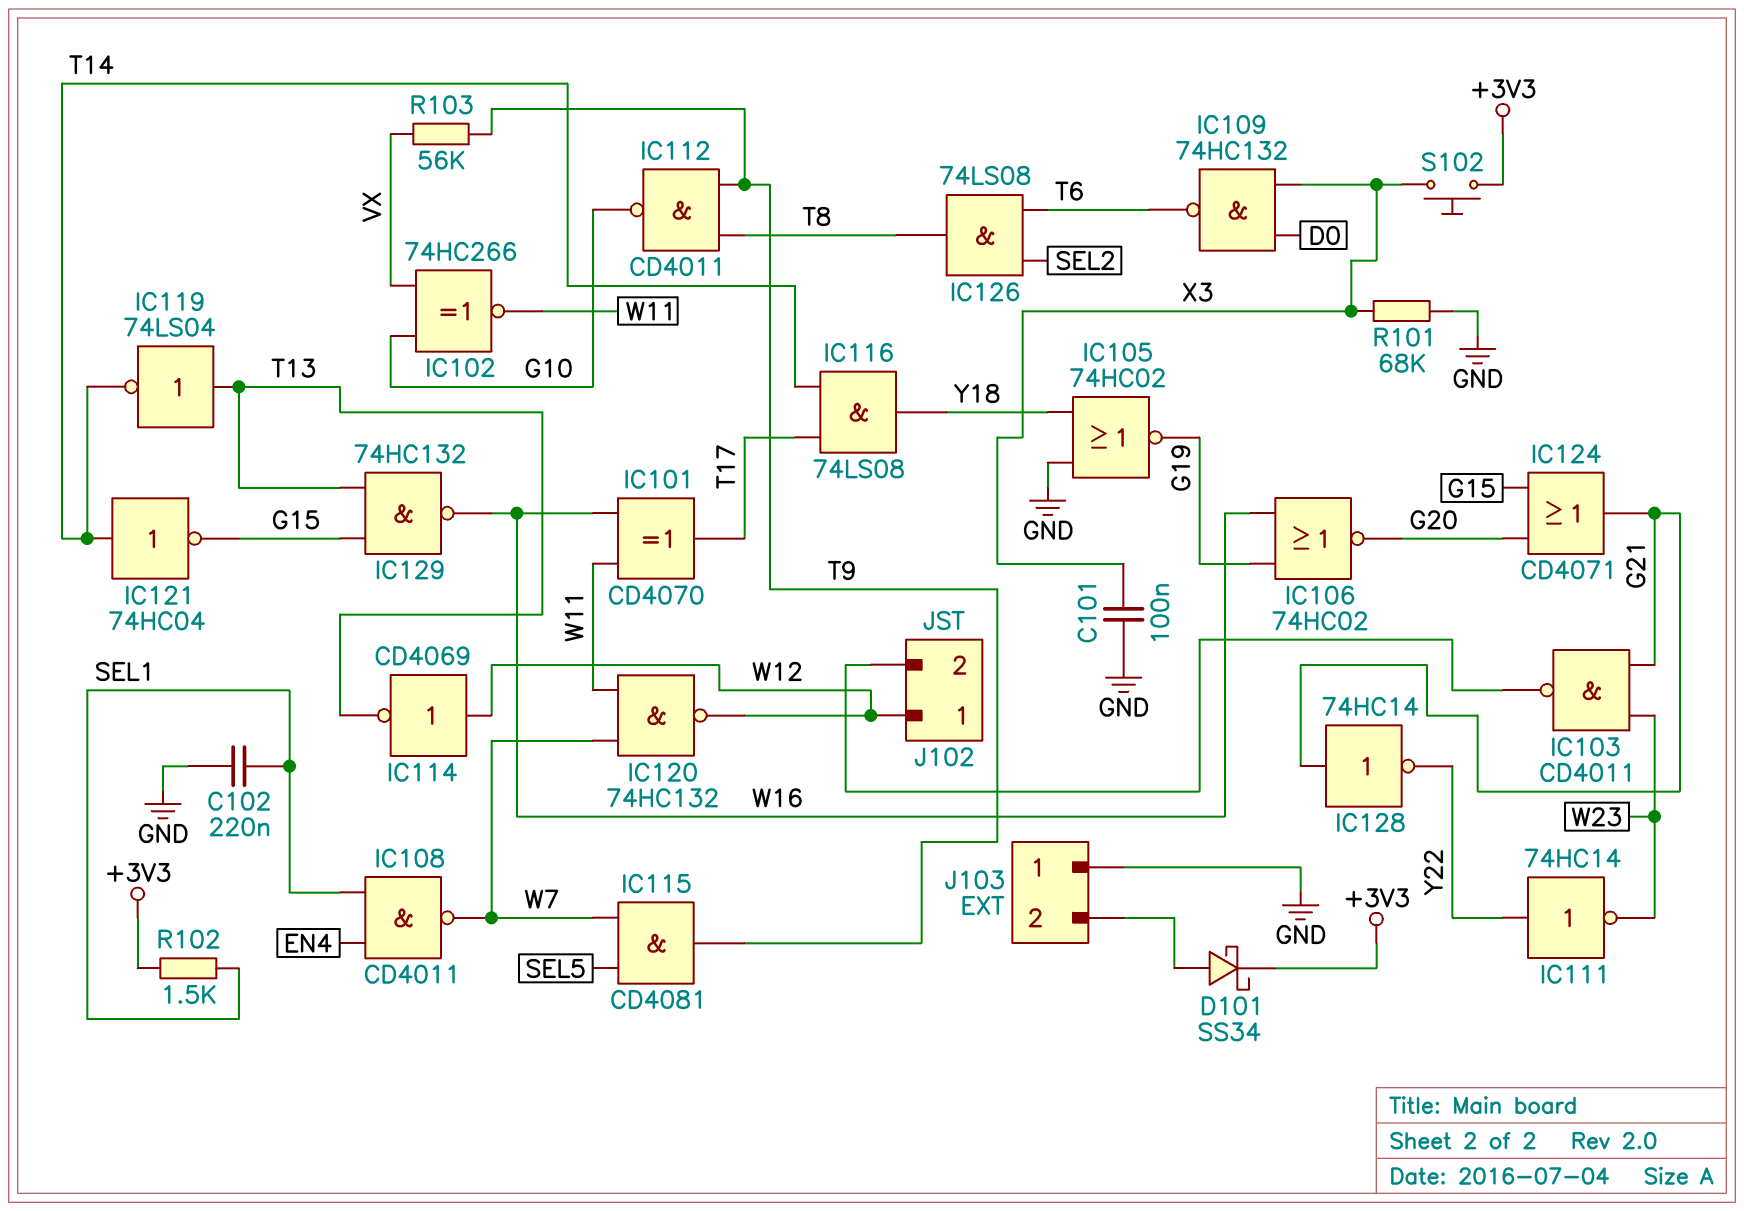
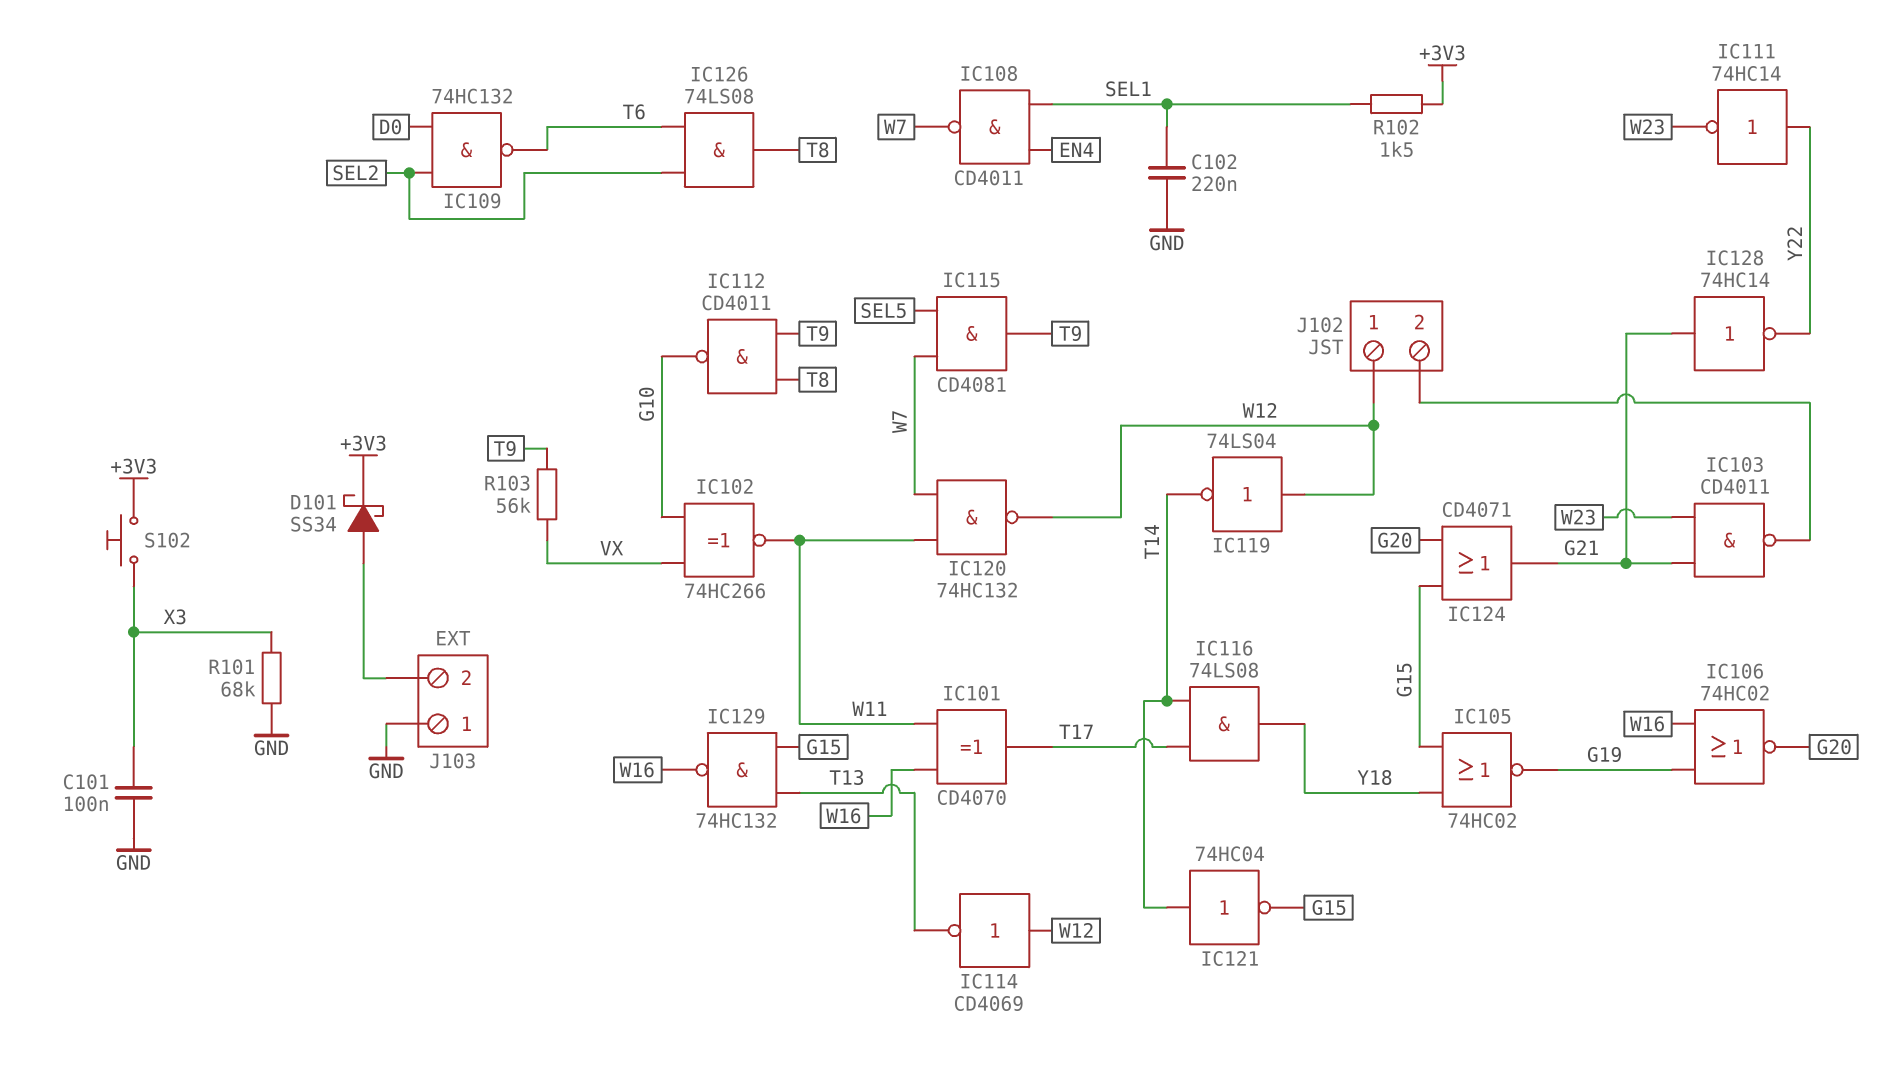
IC105: NOR 74HC02 (in GND, in Y18, out G19) -> NOR 74HC02 (in G15, in Y18, out G19)
IC109: NAND 74HC132 (in D0, in X3, out T6) -> NAND 74HC132 (in D0, in SEL2, out T6)
IC119: NOT 74LS04 (in T13, out T14) -> NOT 74LS04 (in W12, out T14)

